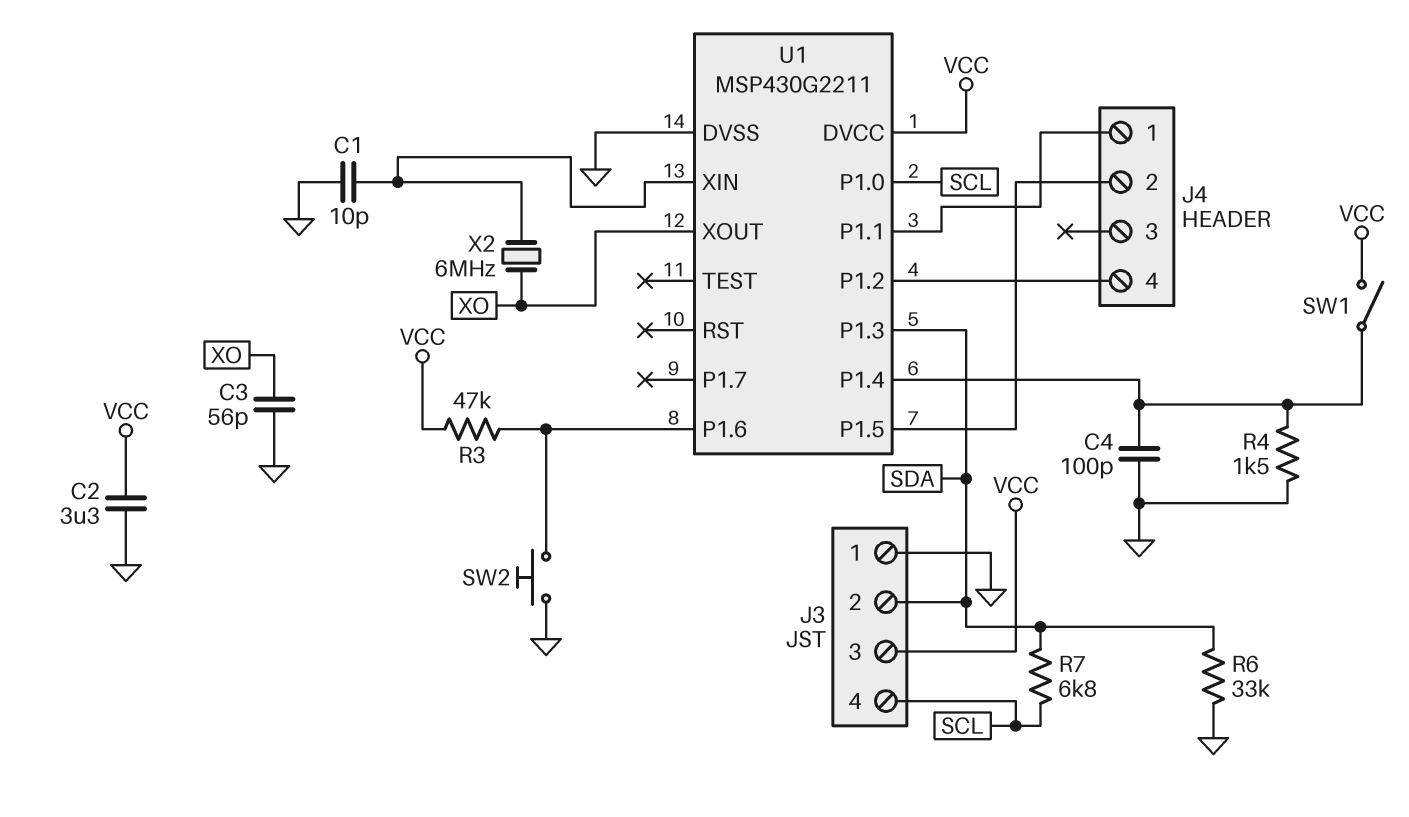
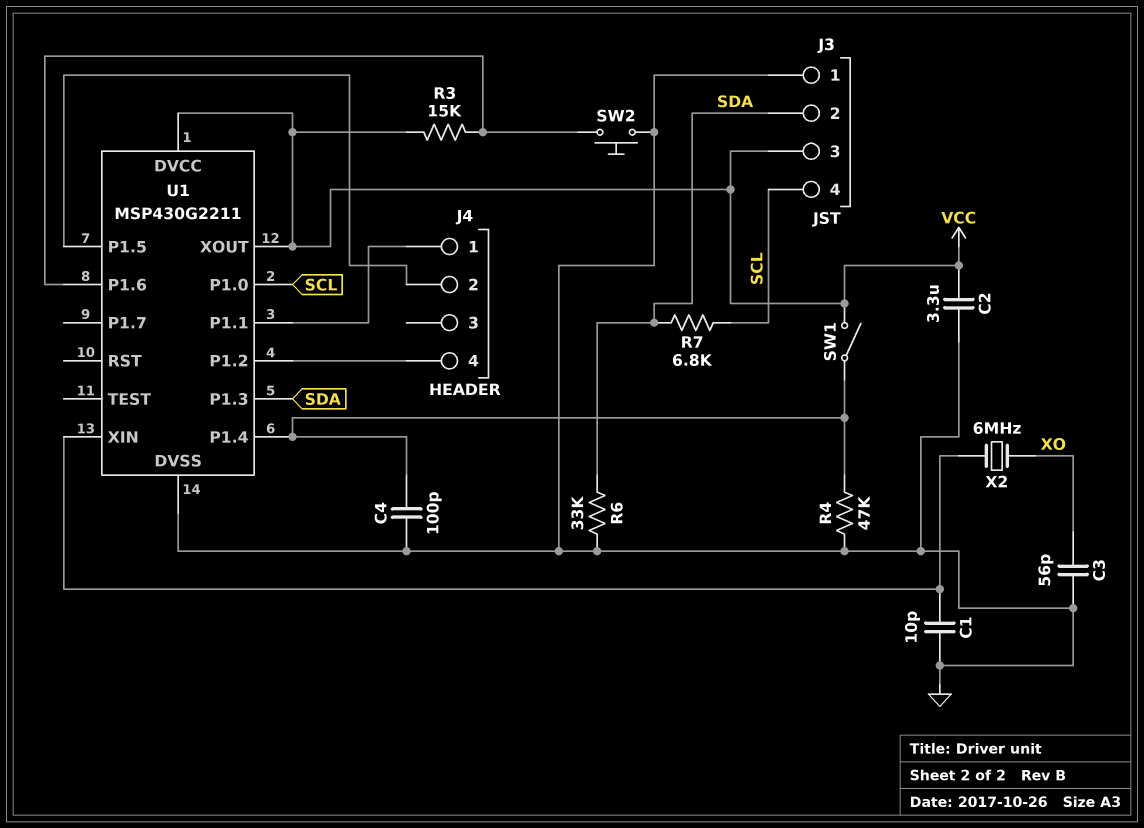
R3: 47k (U1/P1.6, VCC) -> 15k (U1/P1.6, VCC)
R4: 1.5k (GND, U1/P1.4) -> 47k (GND, U1/P1.4)
U1 pin XOUT: XO -> VCC

